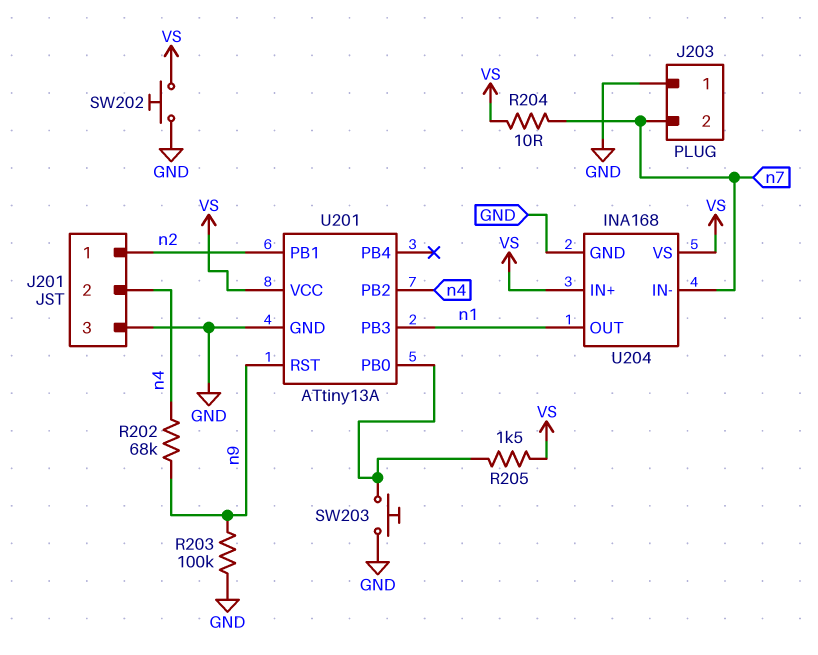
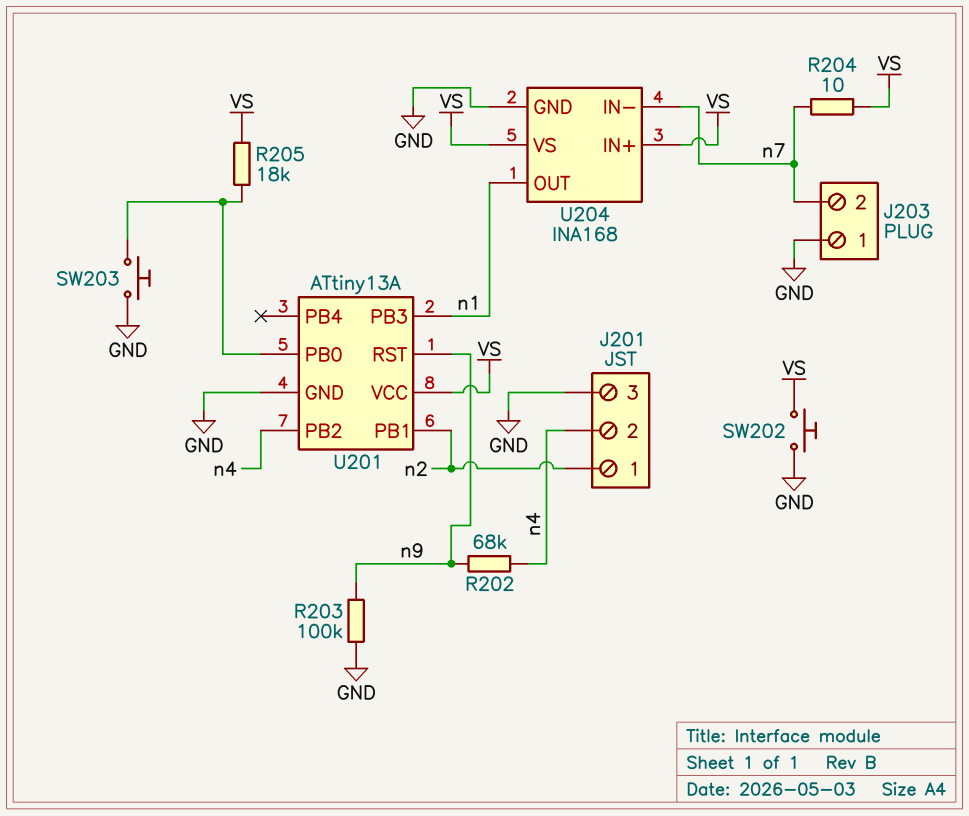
R205: 1.5k (U201/PB0, VS) -> 18k (U201/PB0, VS)

